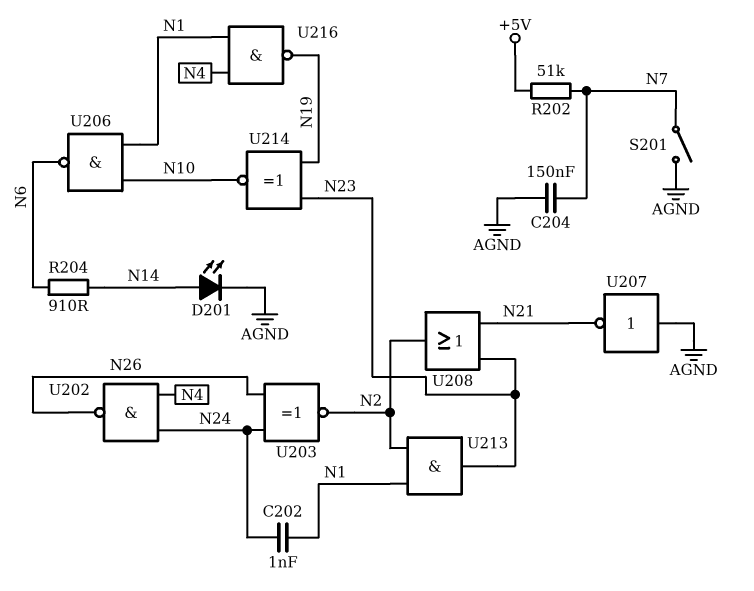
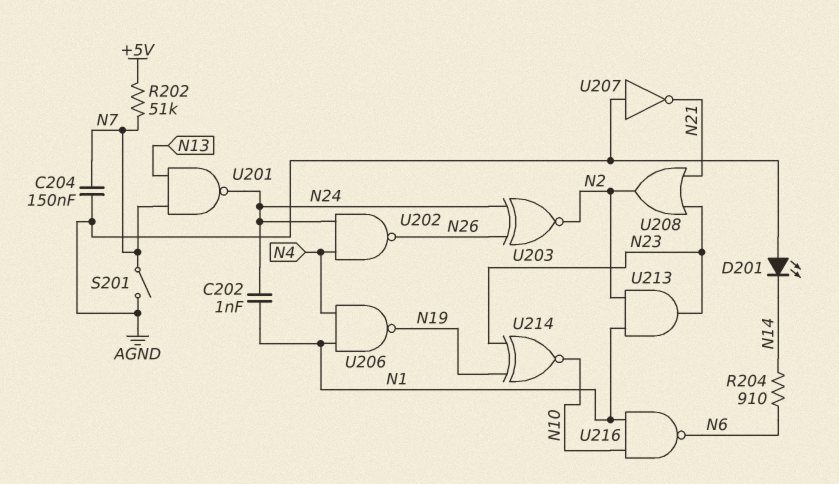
D201: LED (A N14, K AGND) -> LED (A AGND, K N14)
U201: none -> NAND (in N7, in N13, out N24)
U206: NAND (in N1, in N10, out N6) -> NAND (in N1, in N4, out N19)
U216: NAND (in N1, in N4, out N19) -> NAND (in N1, in N10, out N6)

